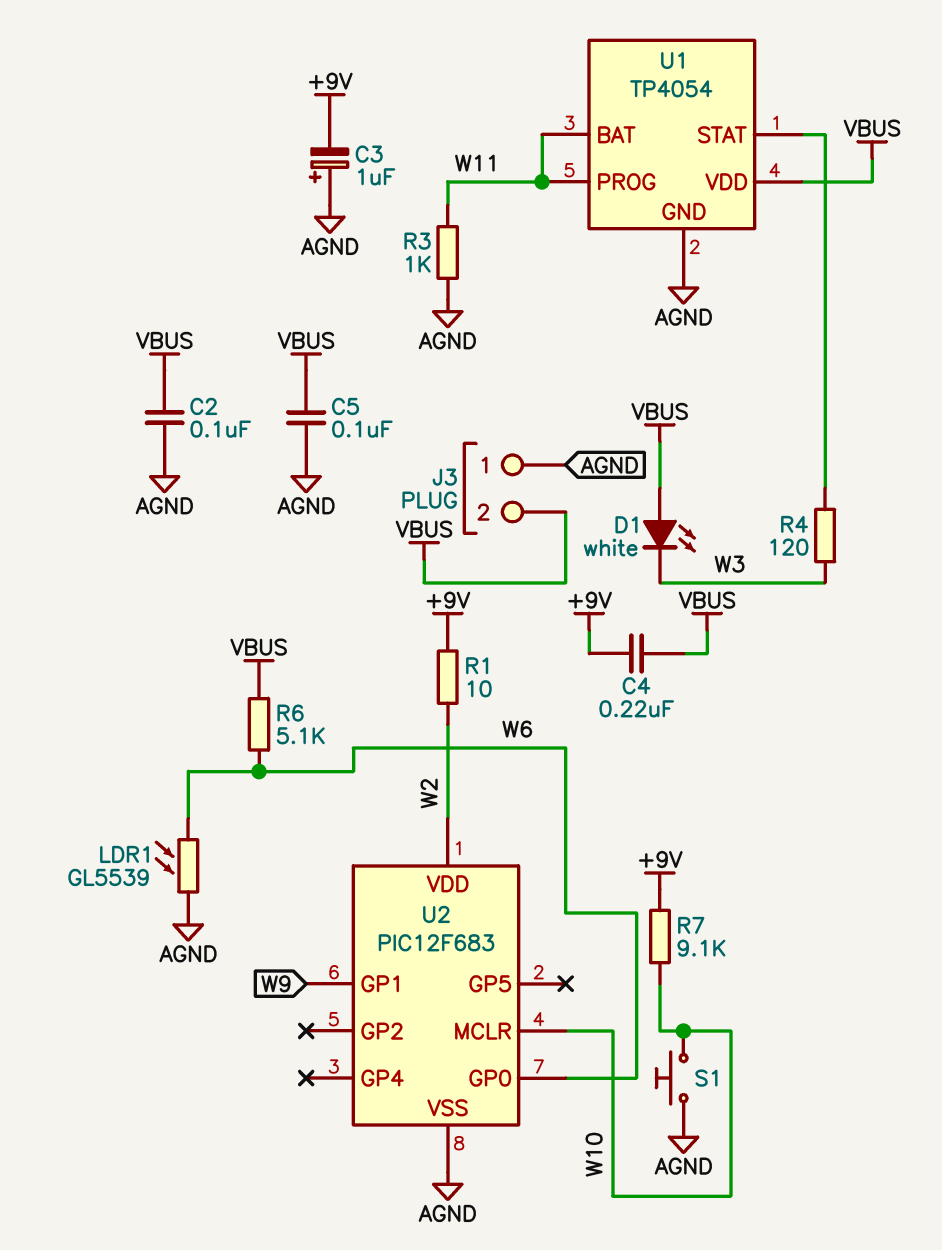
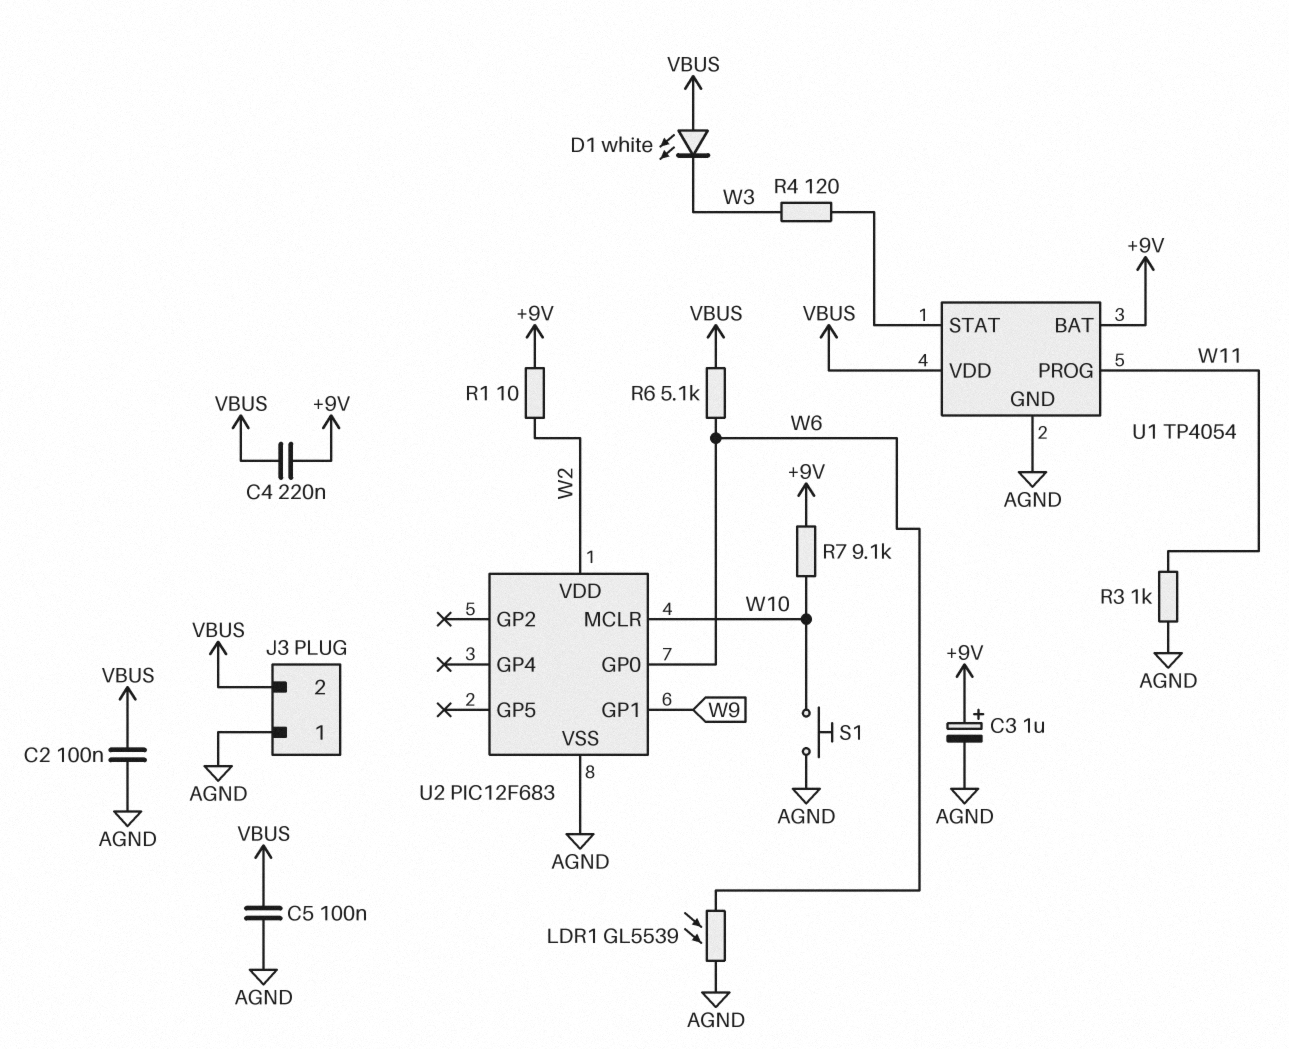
C3: 1uF (plus AGND, minus +9V) -> 1uF (plus +9V, minus AGND)
U1 pin BAT: W11 -> +9V

